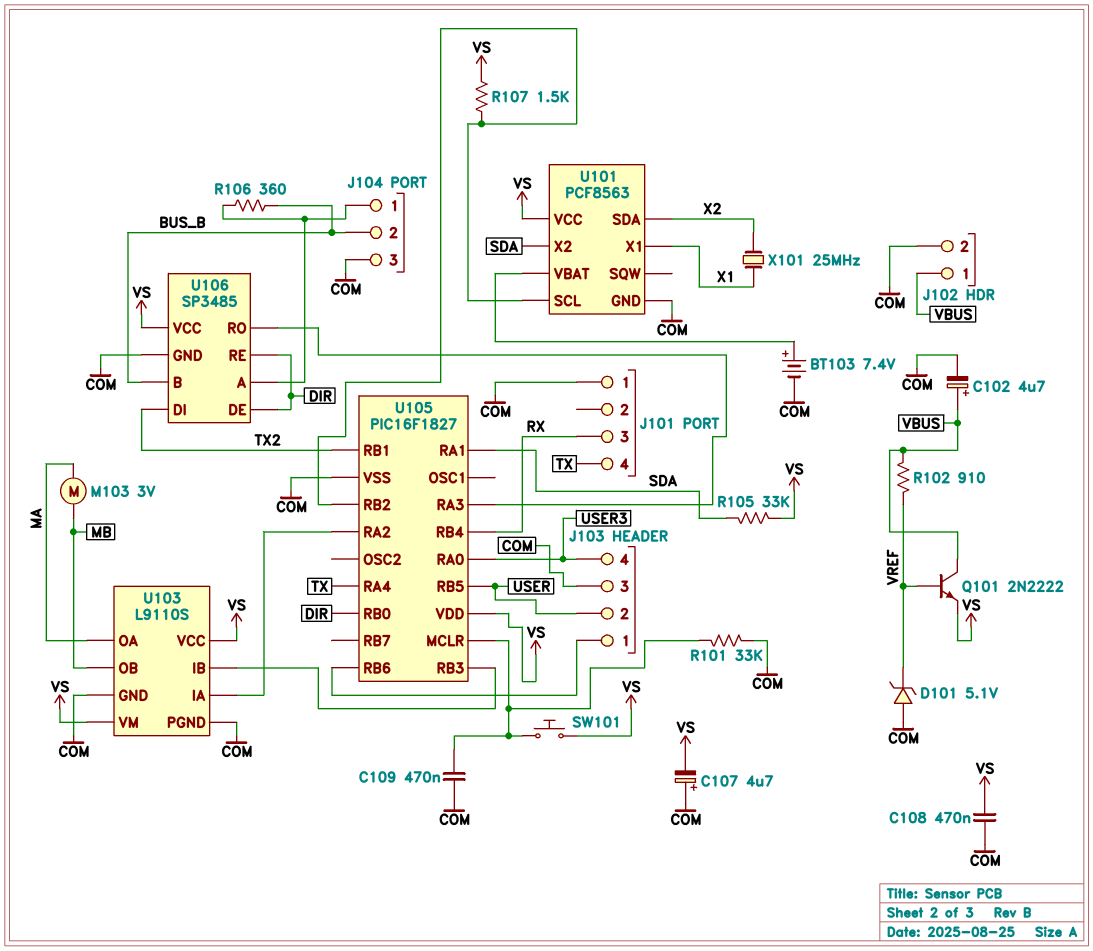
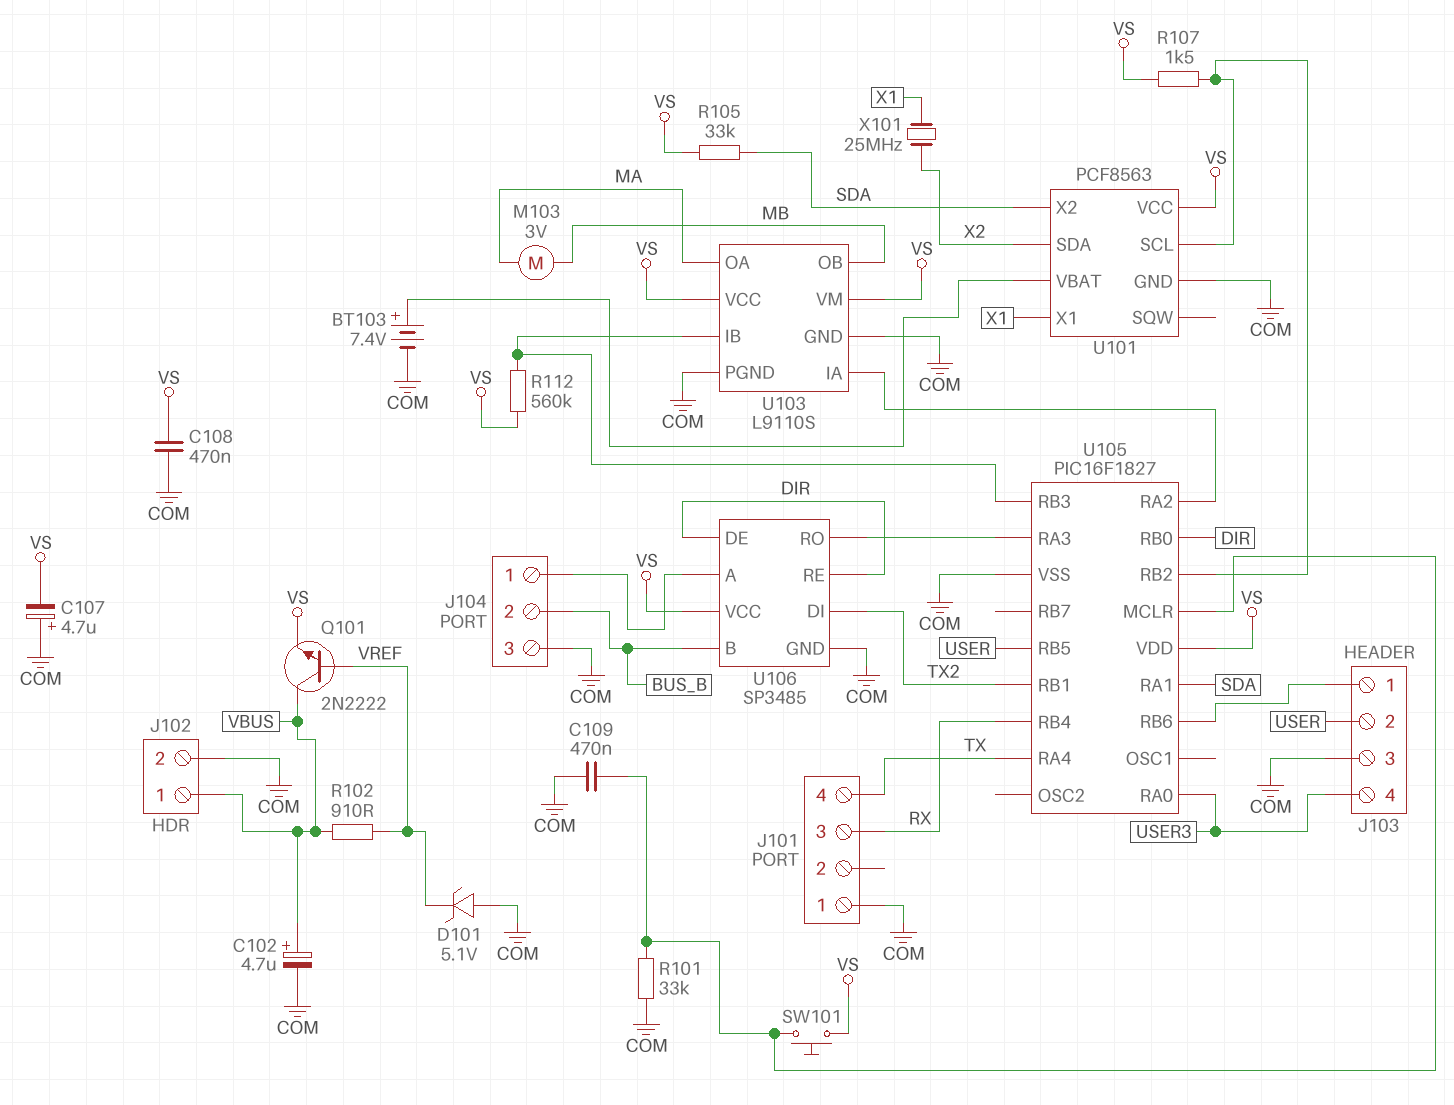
R106: 360 (BUS_B, J104/1) -> none
R112: none -> 560k (U103/IB, VS)

